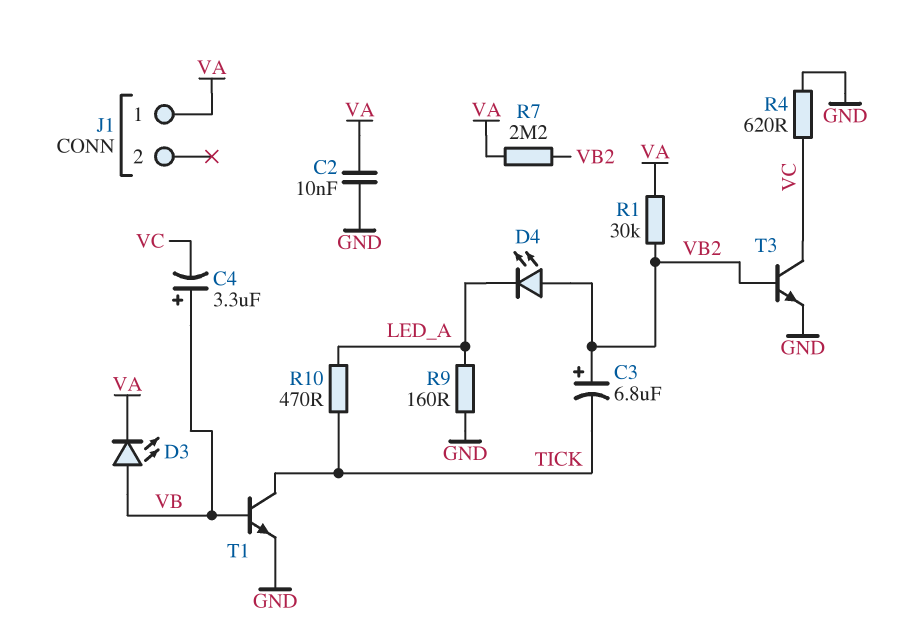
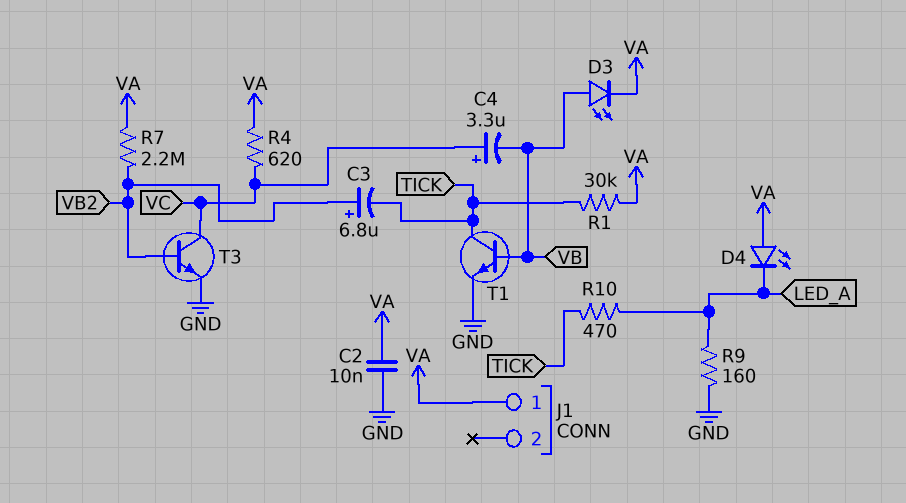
C4: 3.3uF (plus VB, minus VC) -> 3.3uF (plus VC, minus VB)
D4: LED (A VB2, K LED_A) -> LED (A VA, K LED_A)
R1: 30k (VA, VB2) -> 30k (TICK, VA)
R4: 620 (GND, VC) -> 620 (VA, VC)

